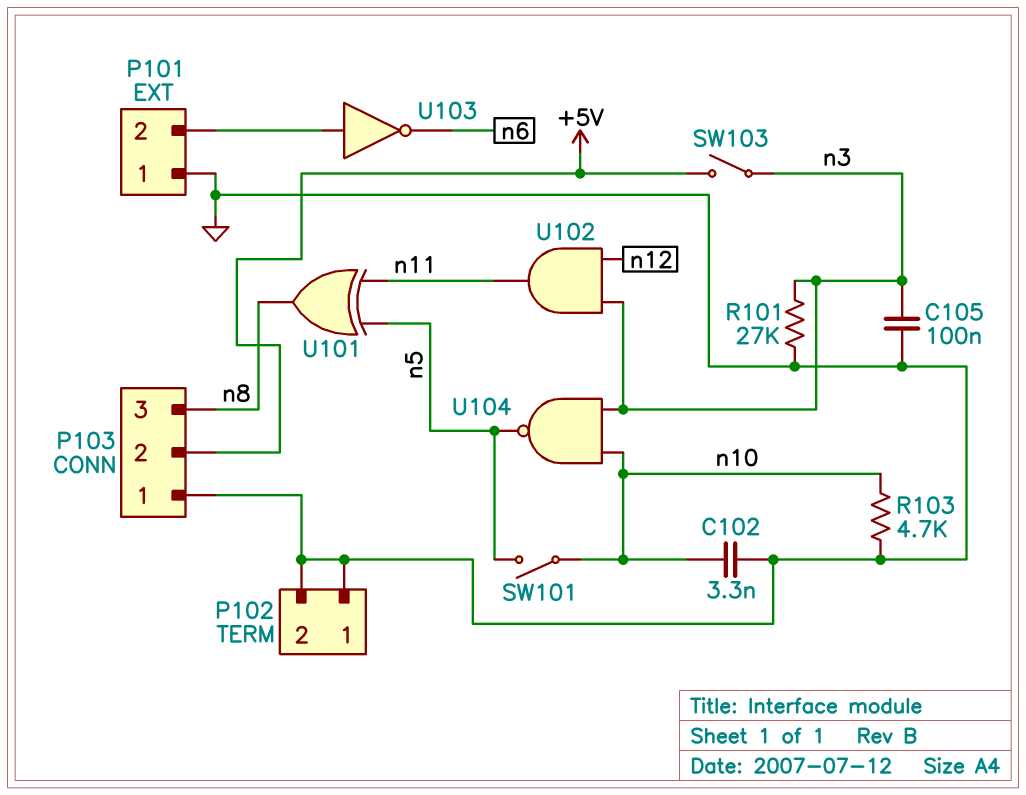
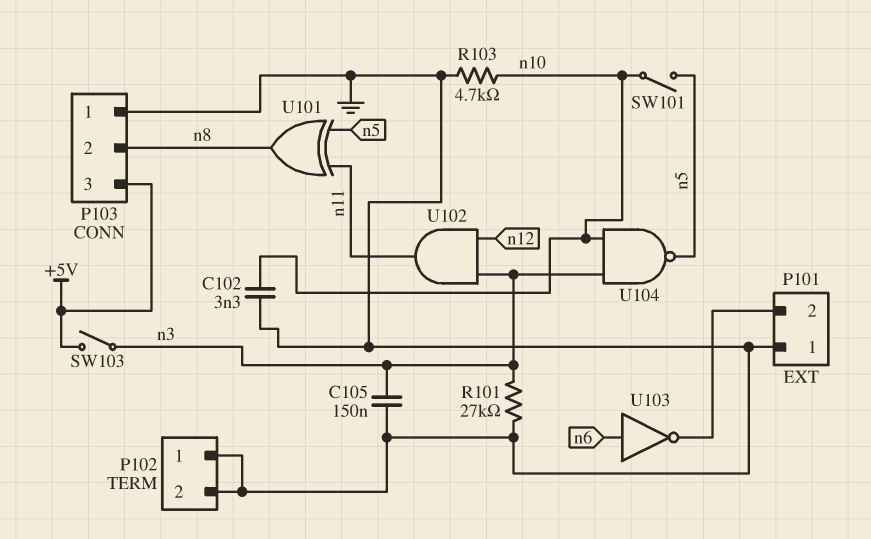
C105: 100nF (GND, n3) -> 150nF (GND, n3)
P103 pin 2: +5V -> n8
P103 pin 3: n8 -> +5V
U103: NOT (in P101/2, out n6) -> NOT (in n6, out P101/2)

